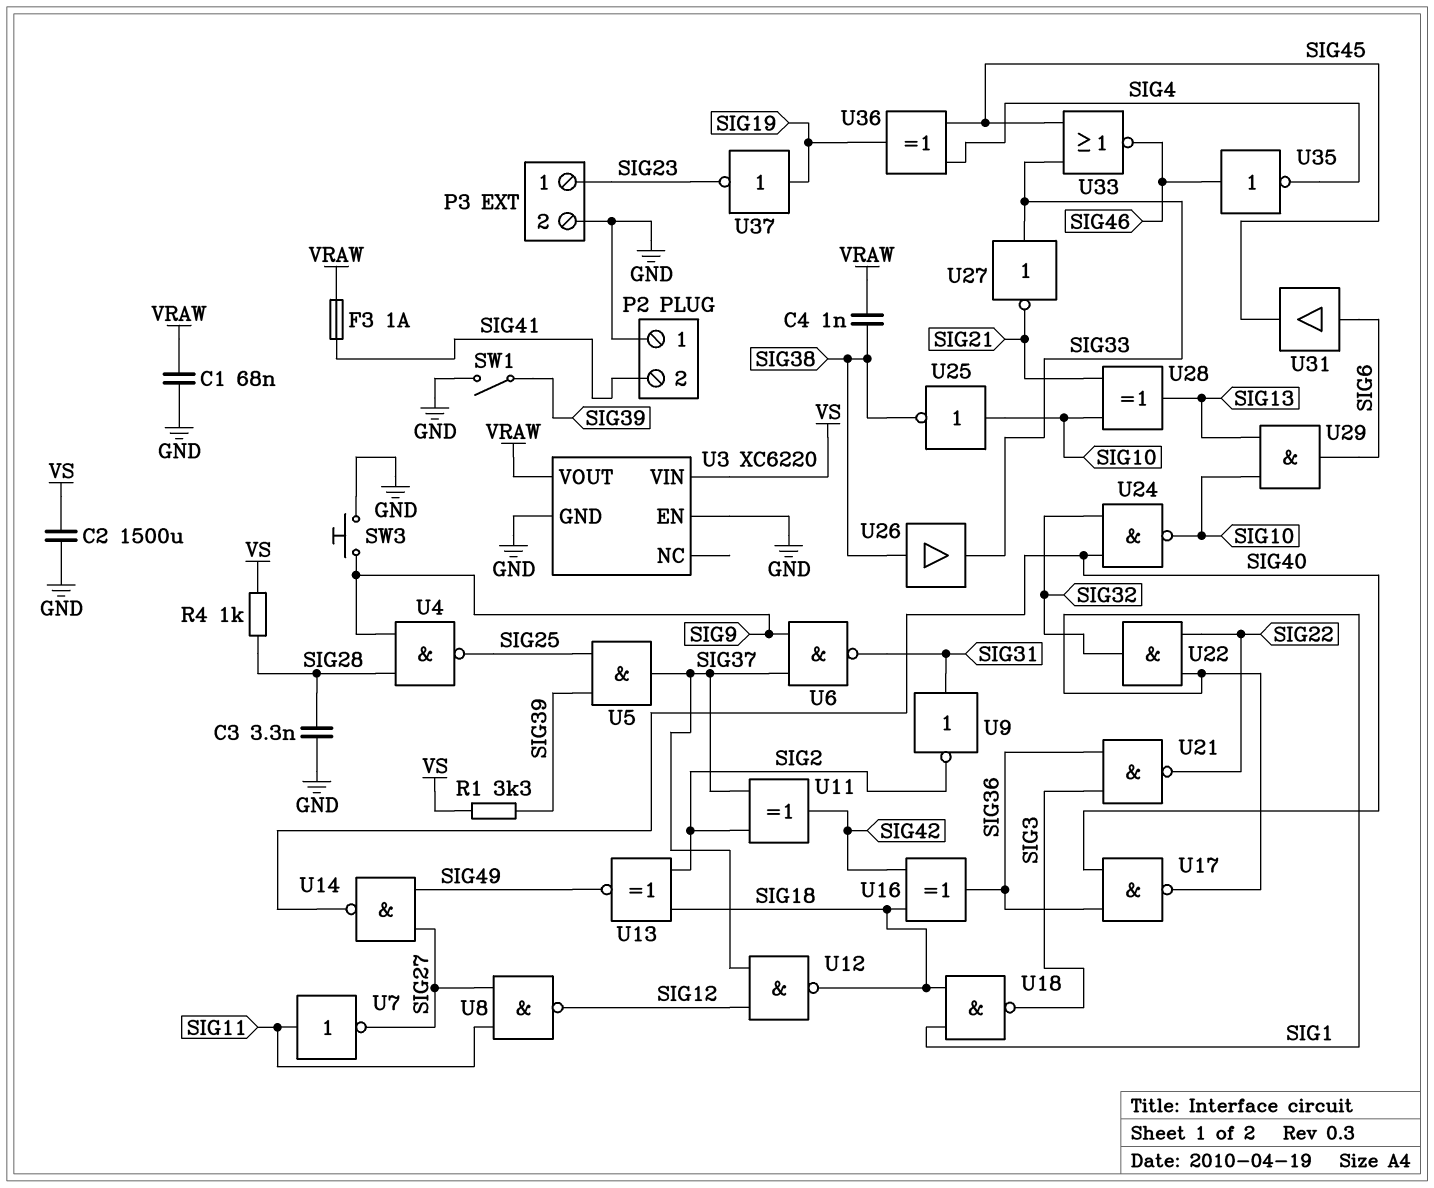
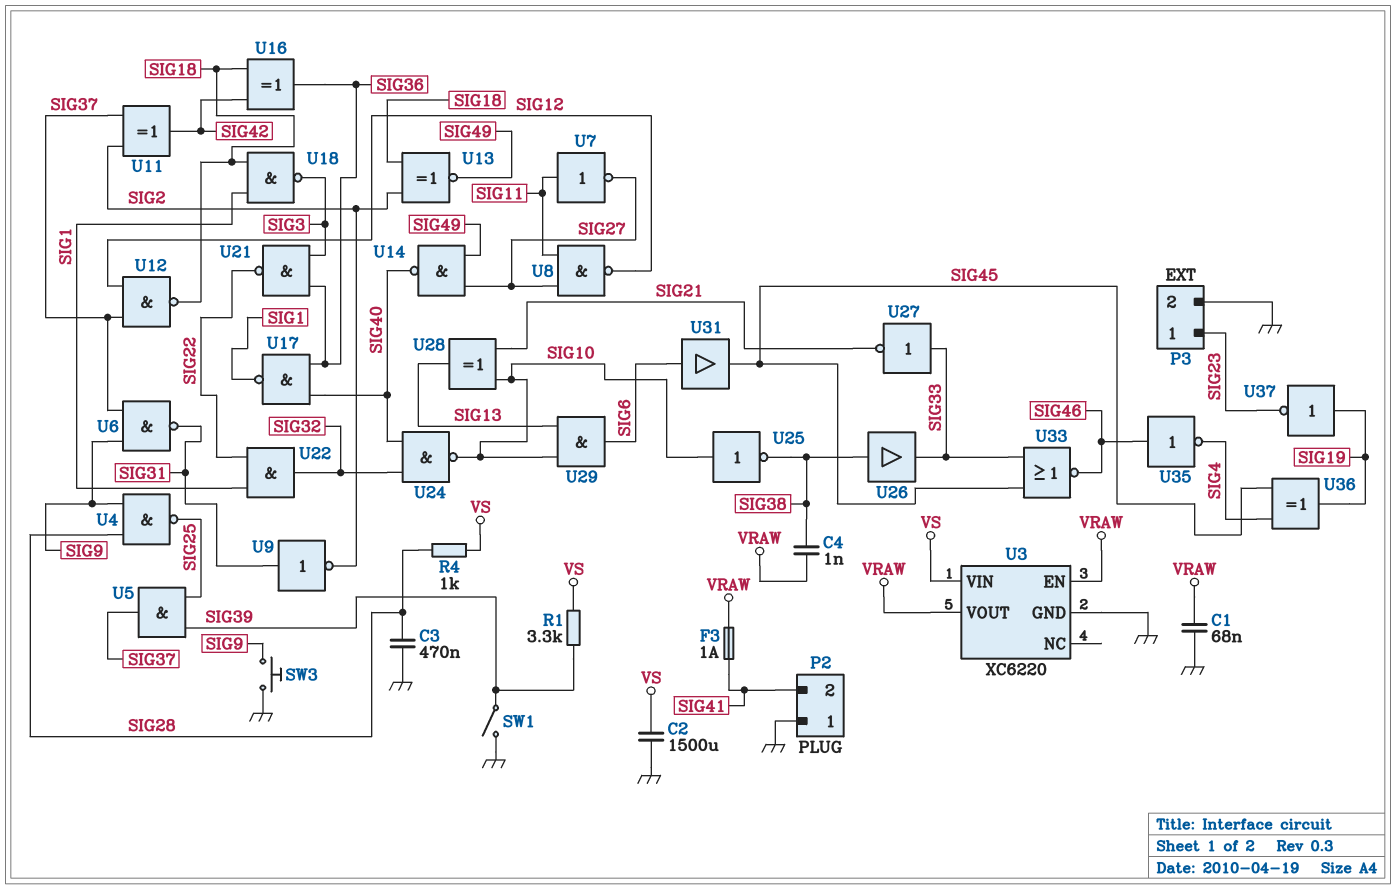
C3: 3.3nF (GND, SIG28) -> 470nF (GND, SIG28)
U3 pin EN: GND -> VRAW

